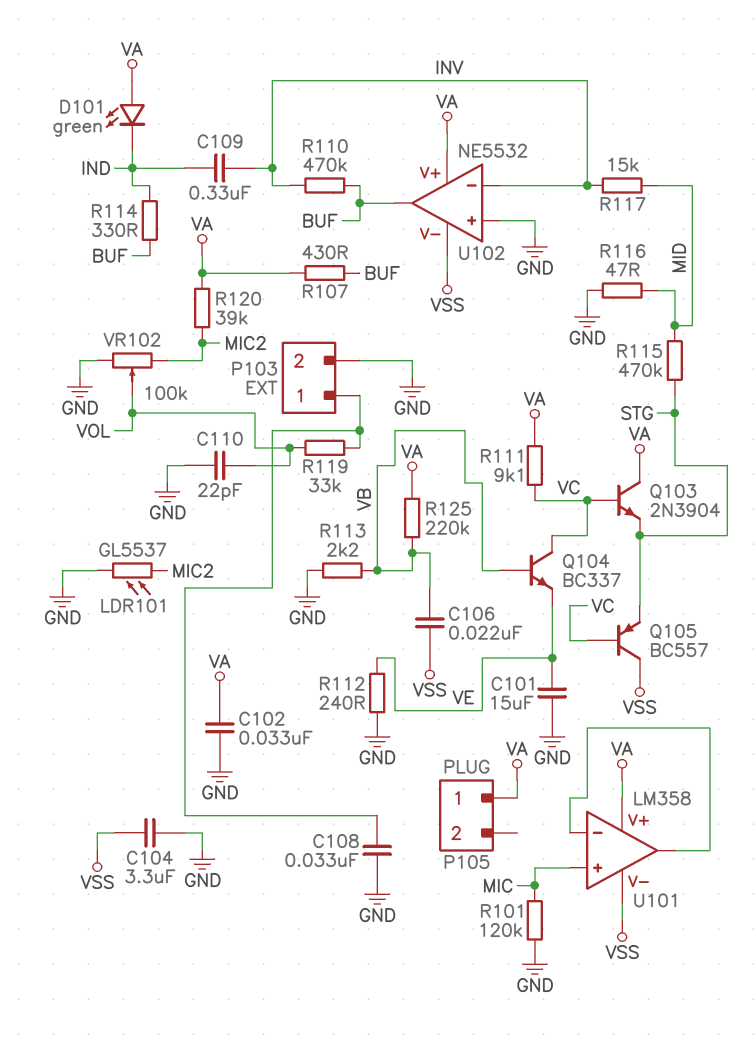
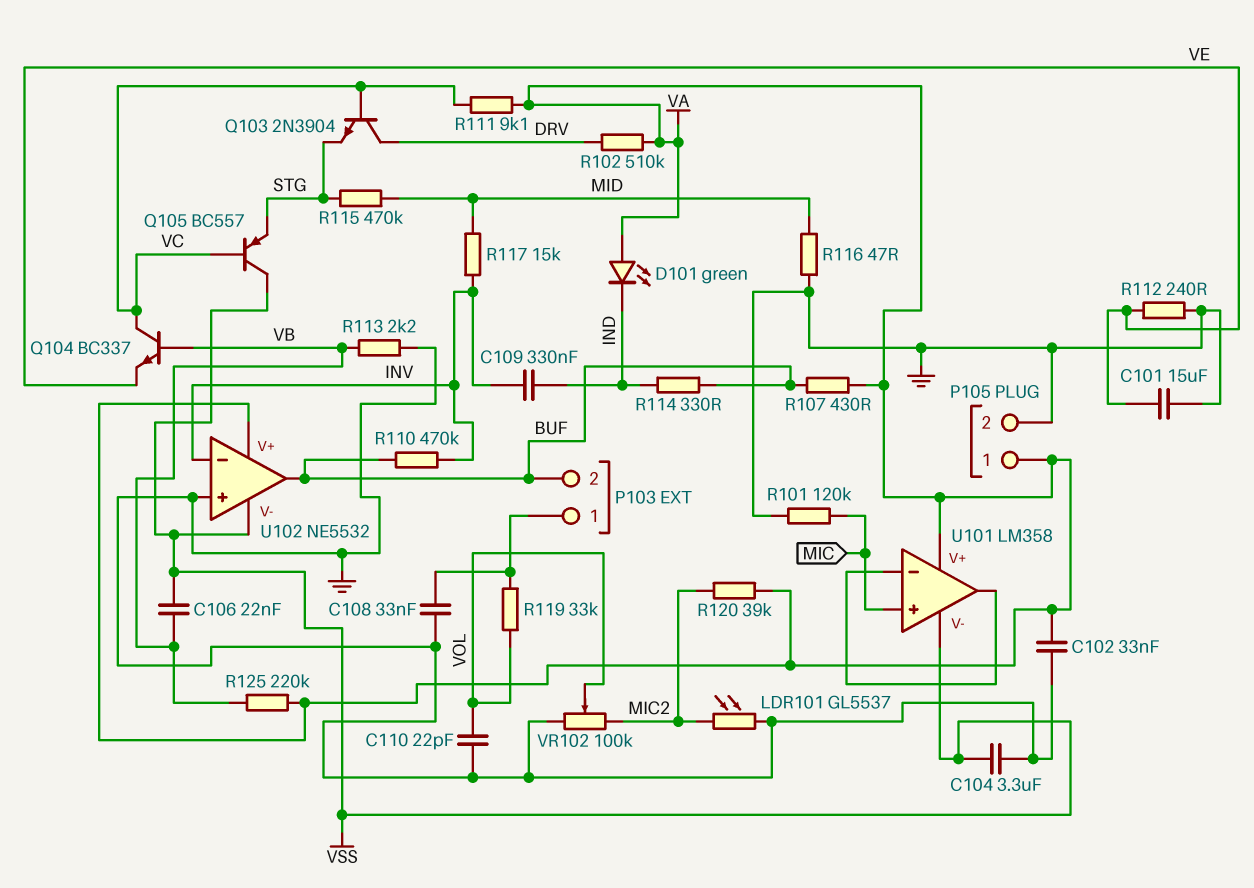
P103 pin 2: GND -> BUF
P105 pin 2: none -> GND
Q103: NPN 2N3904 (B VC, C VA, E STG) -> NPN 2N3904 (B VC, C DRV, E STG)
R102: none -> 510k (DRV, VA)

